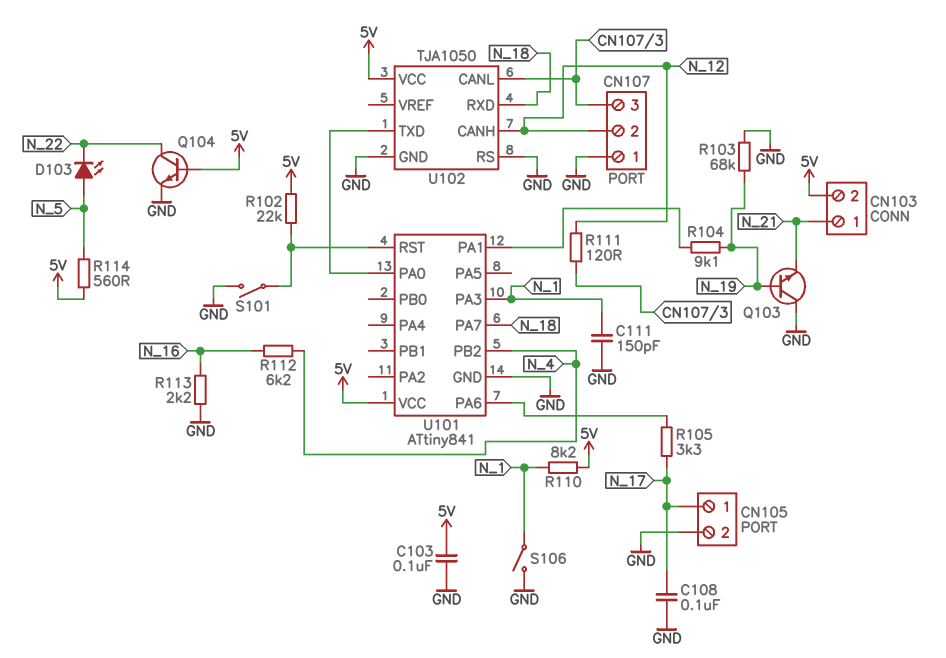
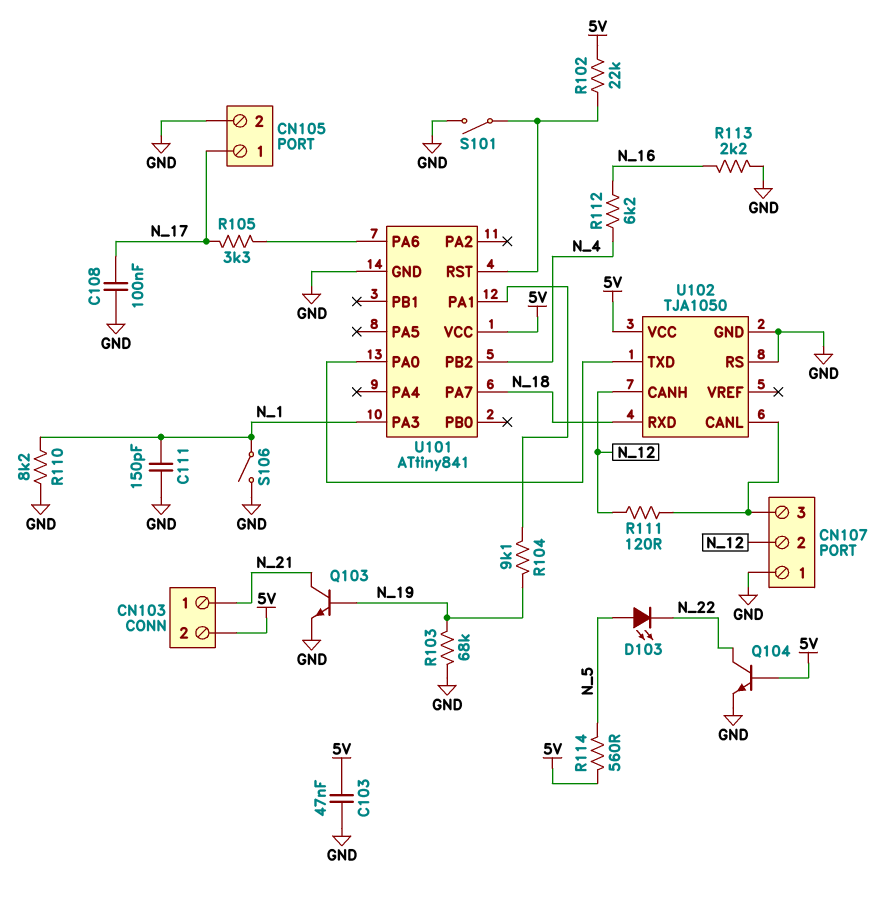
C103: 100nF (5V, GND) -> 47nF (5V, GND)
Q103: NPN (B N_19, C GND, E N_21) -> NPN (B N_19, C N_21, E GND)
R110: 8.2k (5V, N_1) -> 8.2k (GND, N_1)

